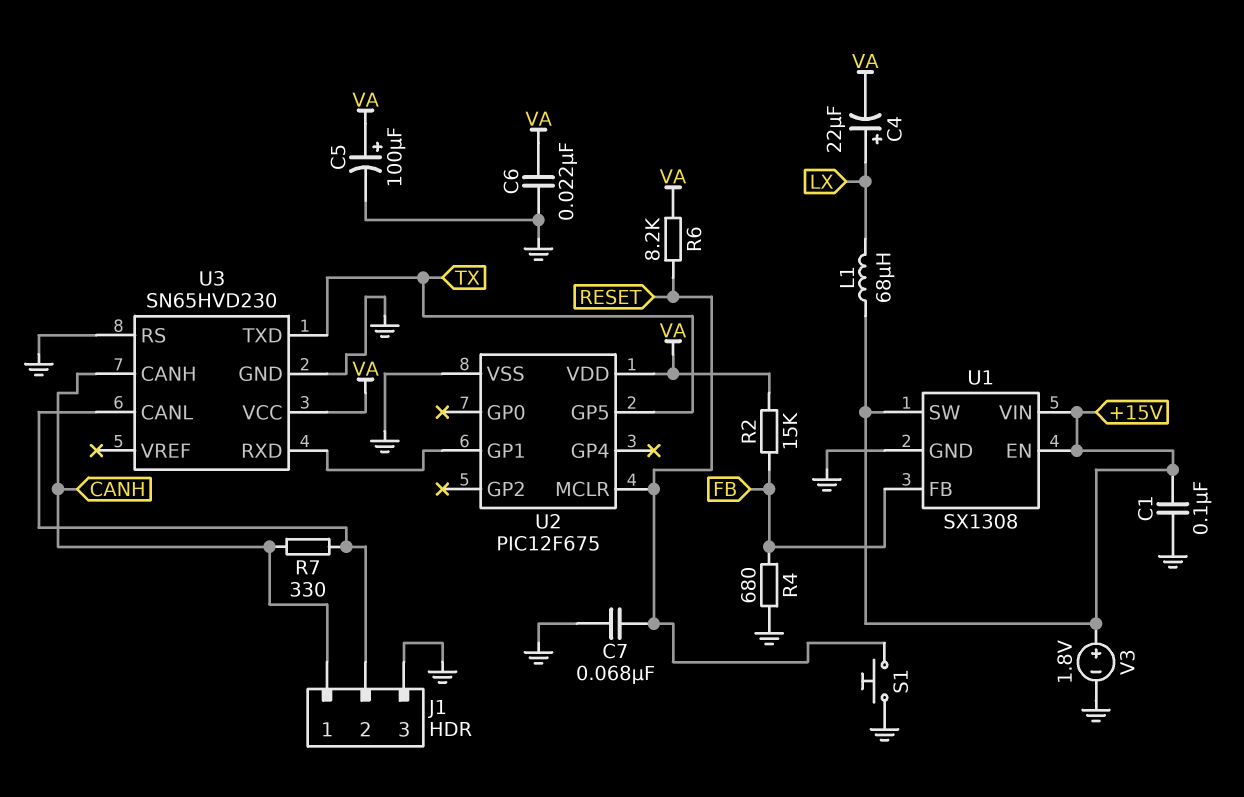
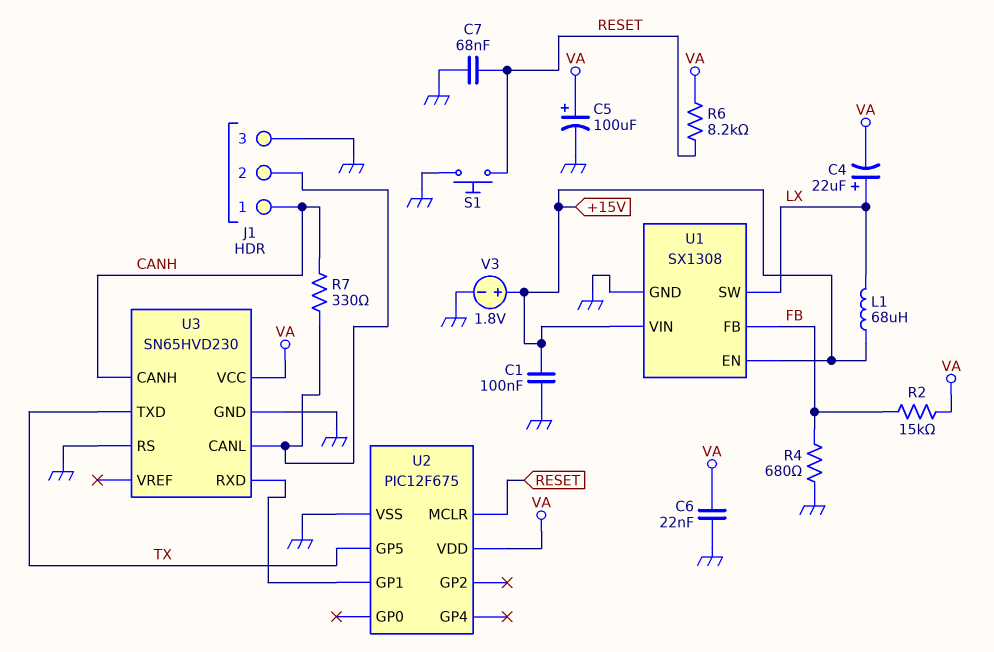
U1 pin SW: +15V -> LX

